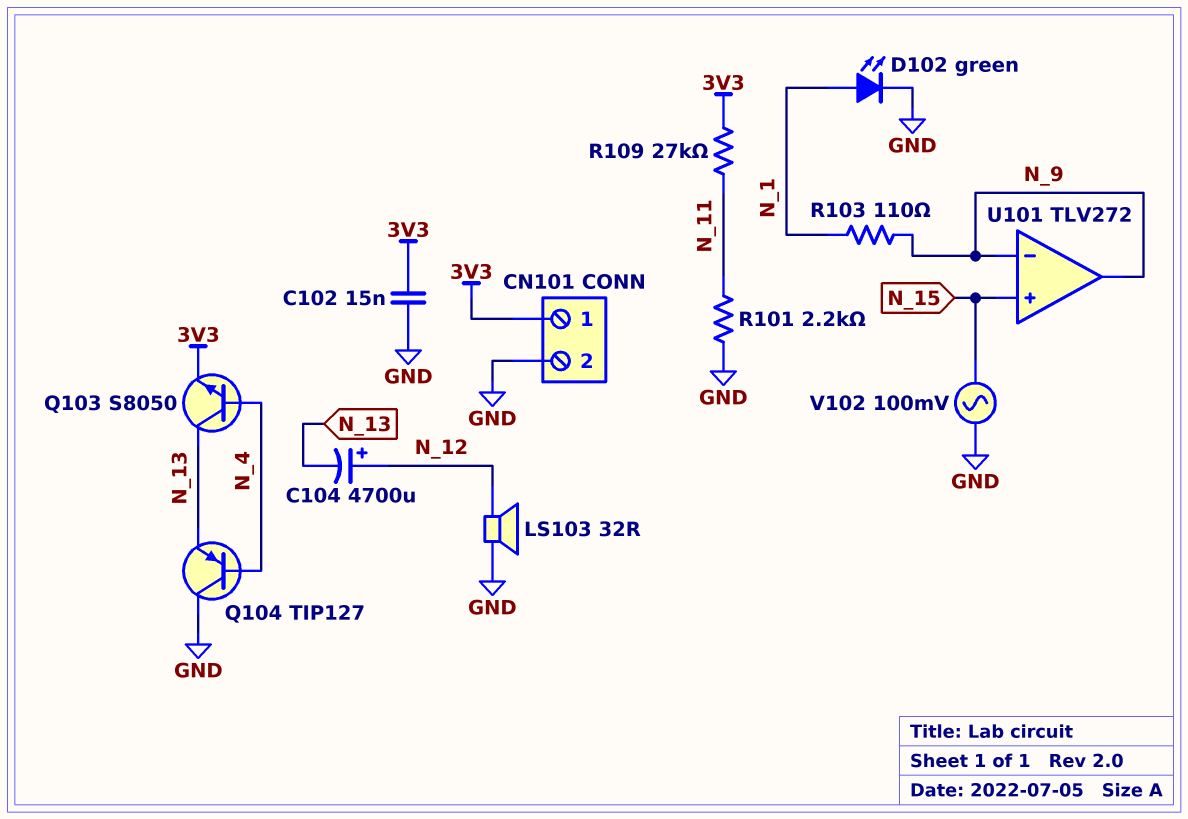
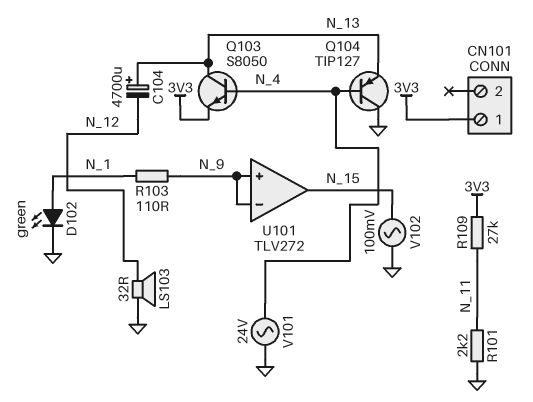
C102: 15nF (3V3, GND) -> none
C104: 4700uF (plus N_12, minus N_13) -> 4700uF (plus N_13, minus N_12)
CN101 pin 2: GND -> none
U101 pin in+: N_15 -> N_9
U101 pin out: N_9 -> N_15
V101: none -> AC 24V (GND, N_4)

